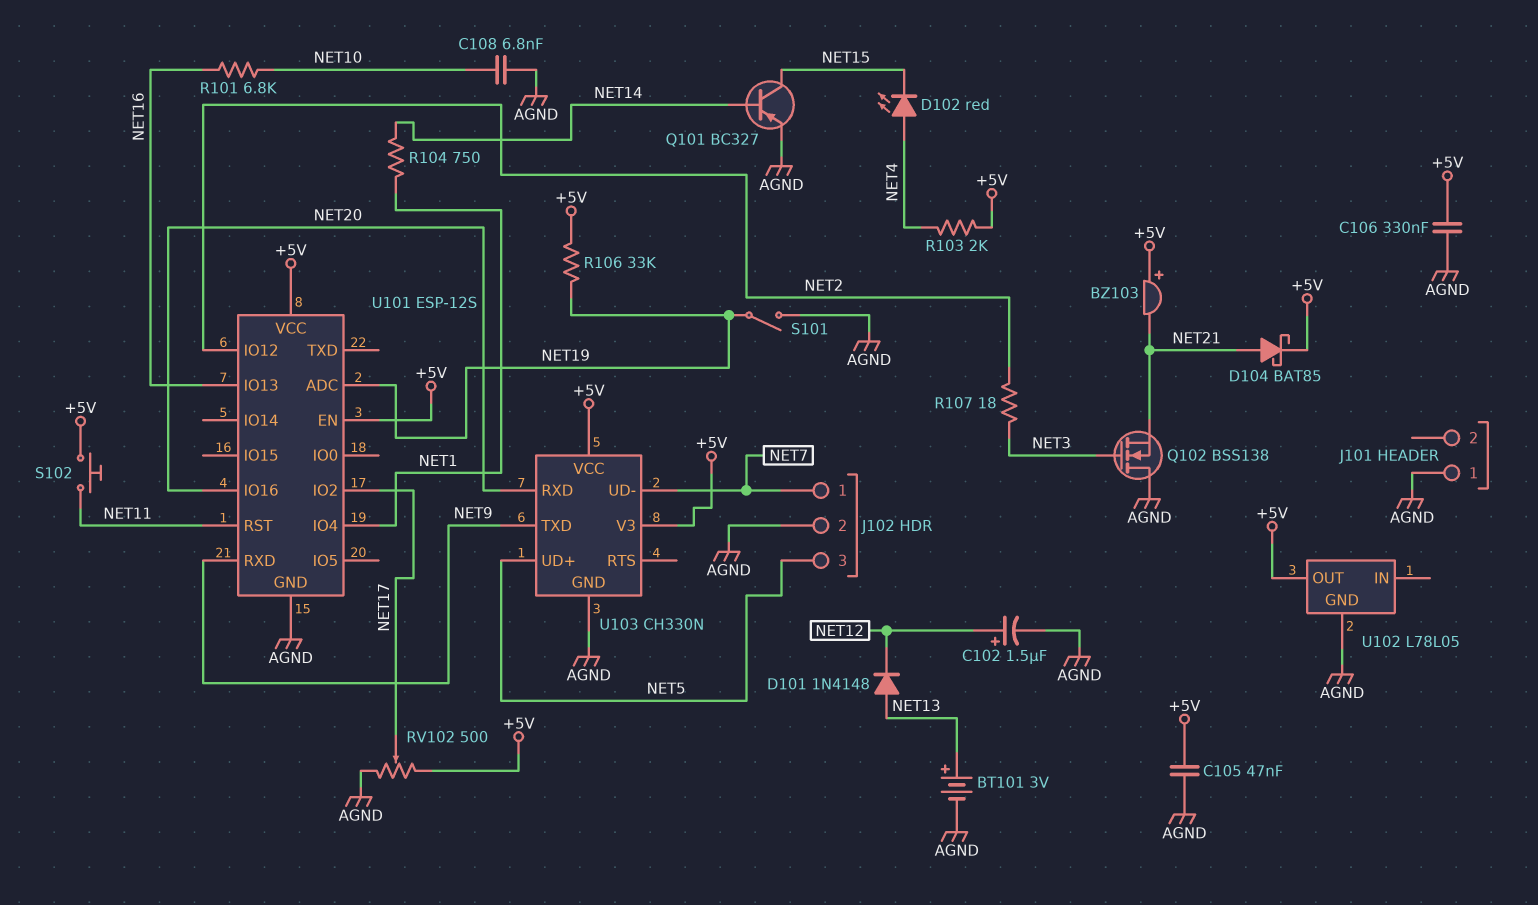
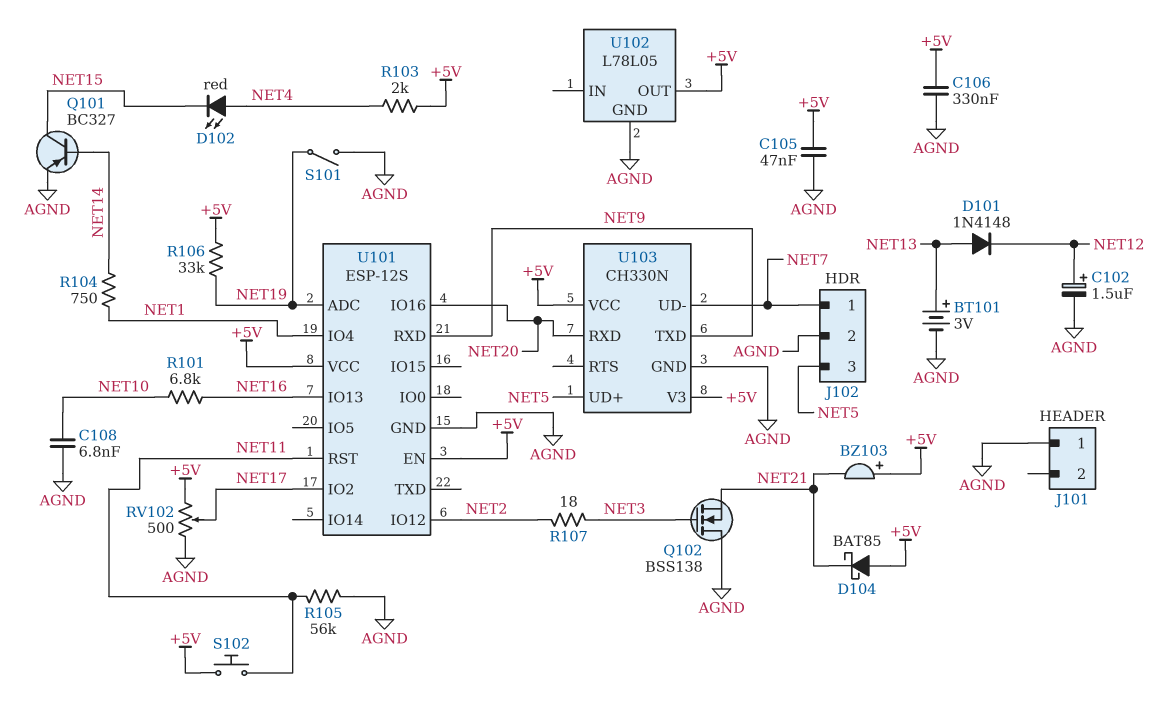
D104: schottky BAT85 (A NET21, K +5V) -> schottky BAT85 (A +5V, K NET21)
R105: none -> 56k (AGND, NET11)

